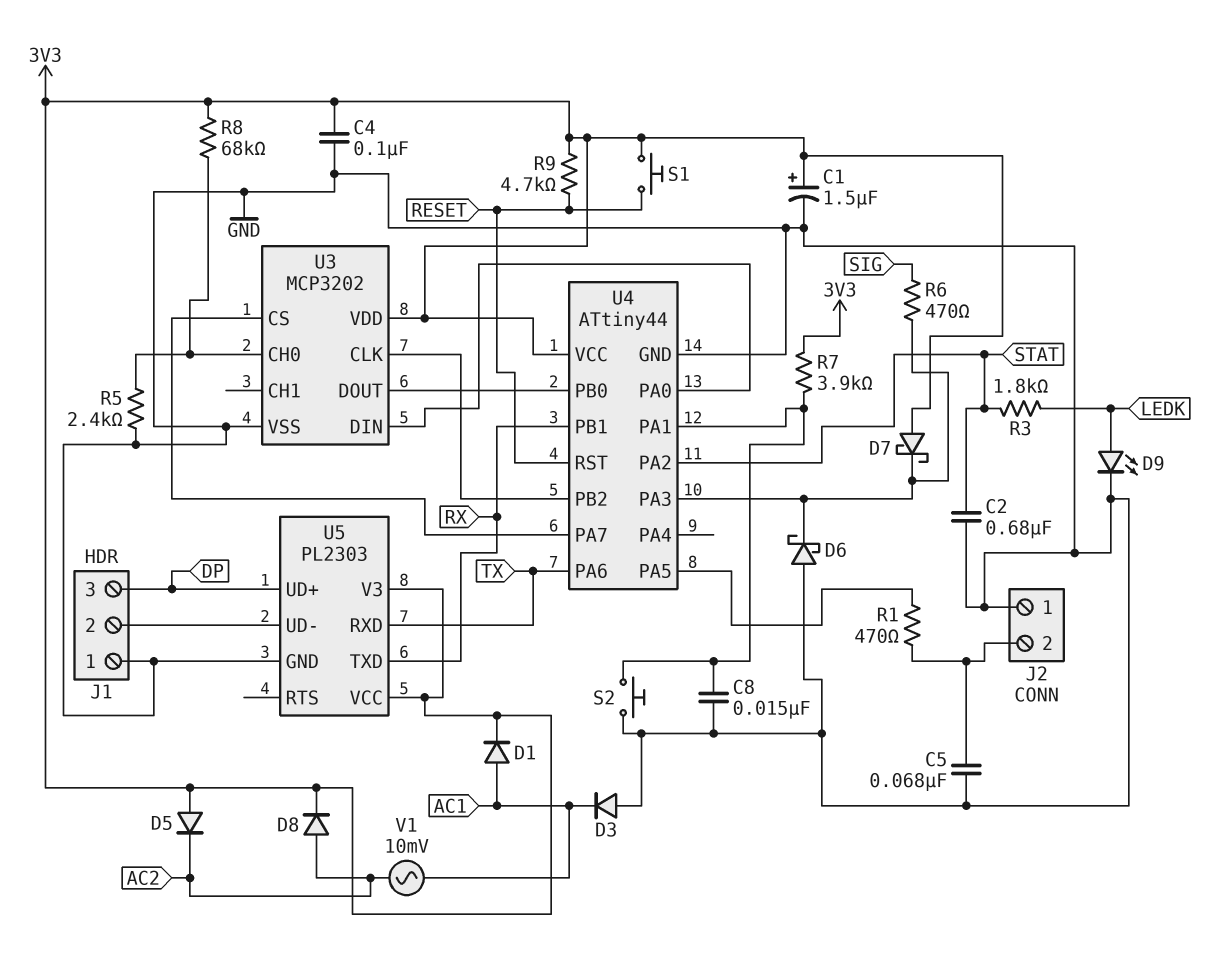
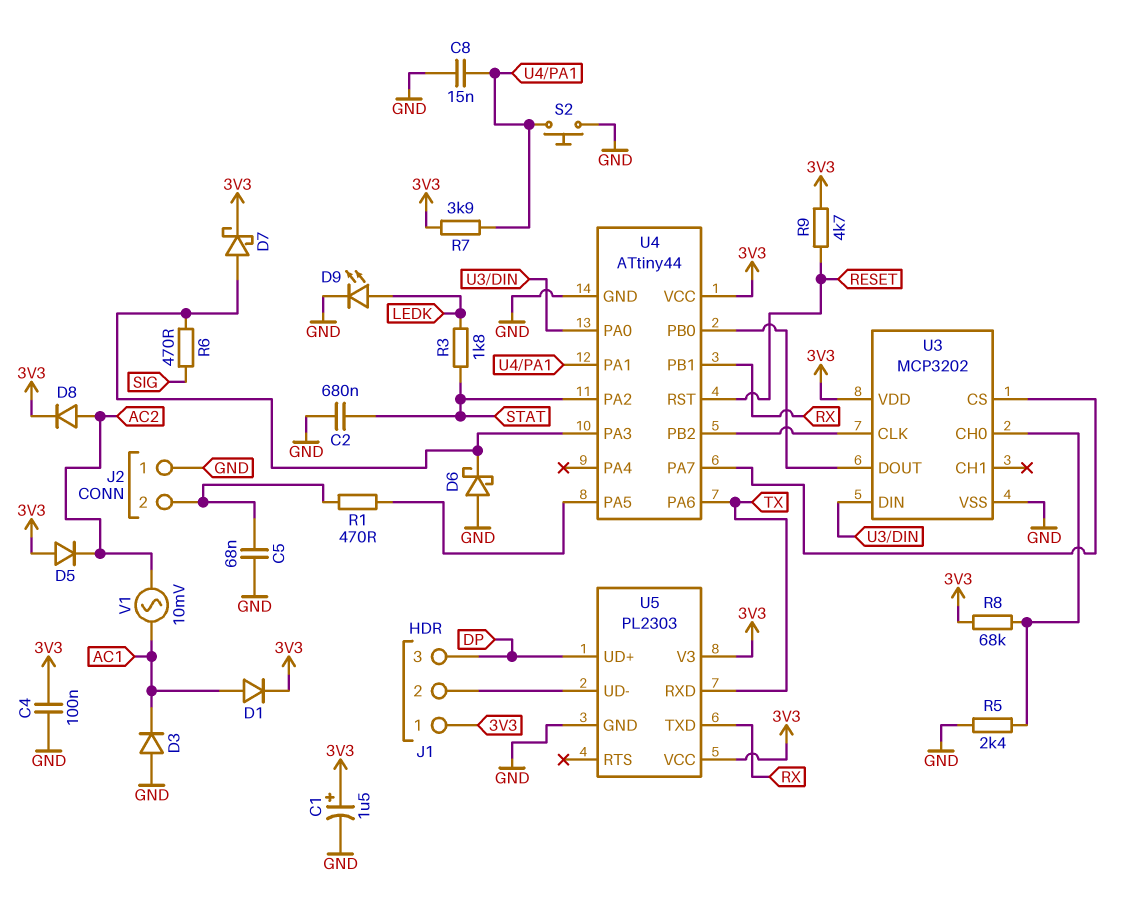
D7: schottky (A 3V3, K U4/PA3) -> schottky (A U4/PA3, K 3V3)
J1 pin 1: GND -> 3V3
S1: button (3V3, RESET) -> none

